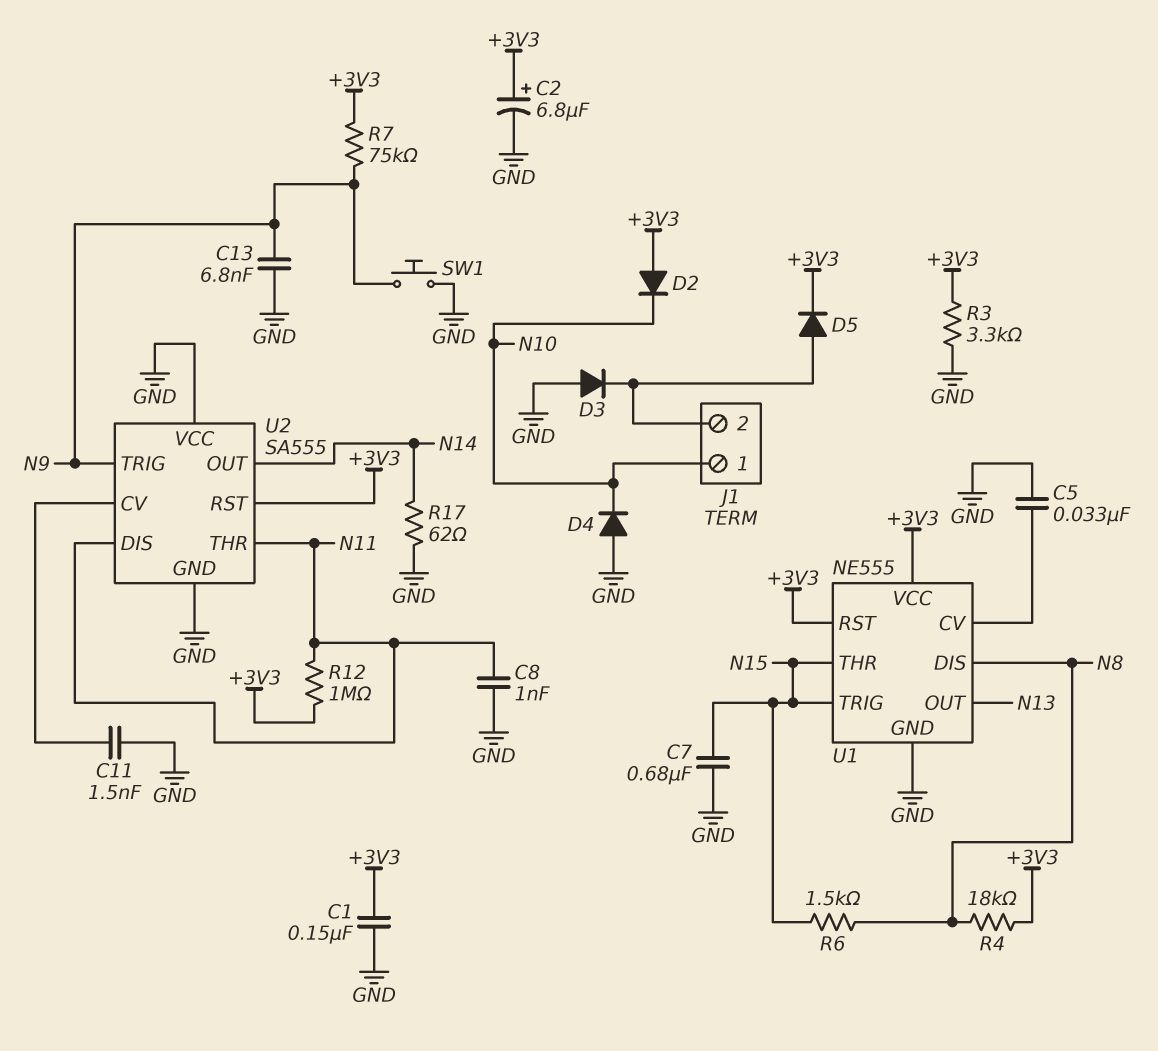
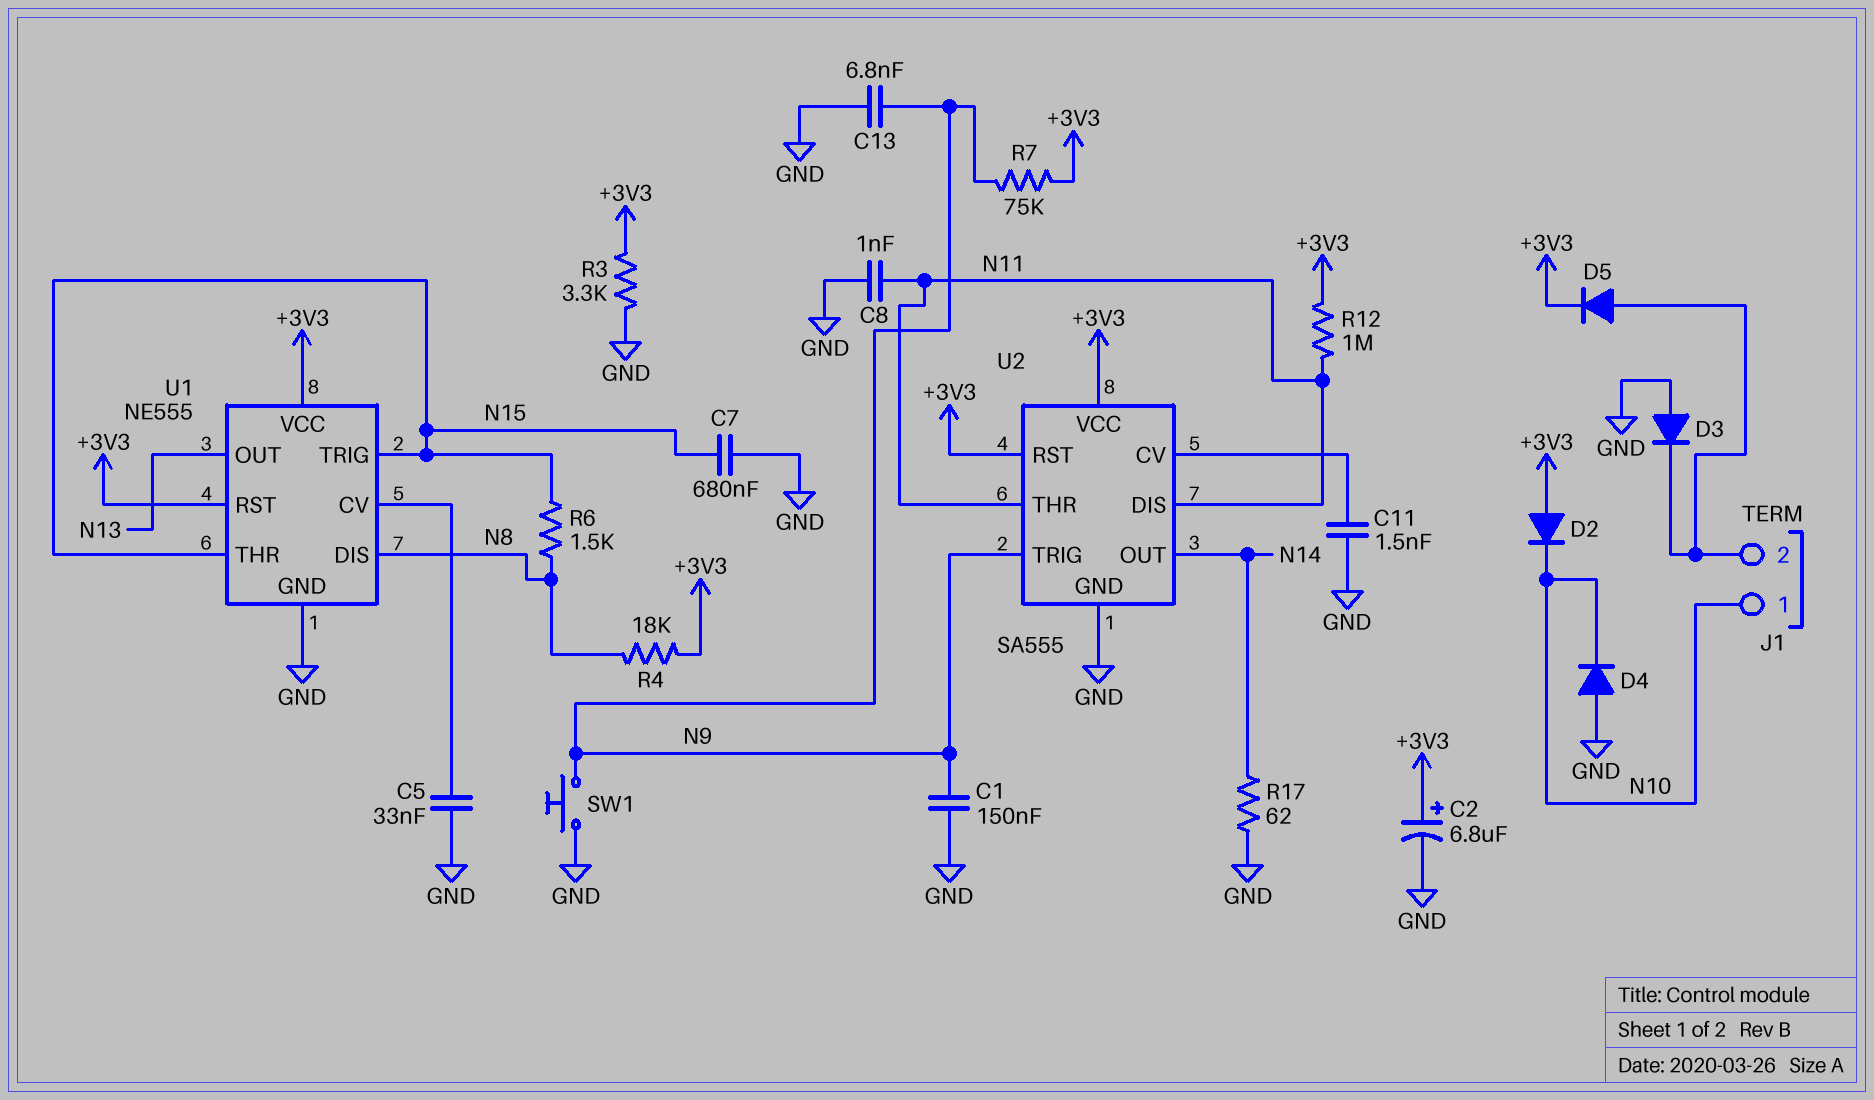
C1: 150nF (+3V3, GND) -> 150nF (GND, N9)
U2 pin VCC: GND -> +3V3

